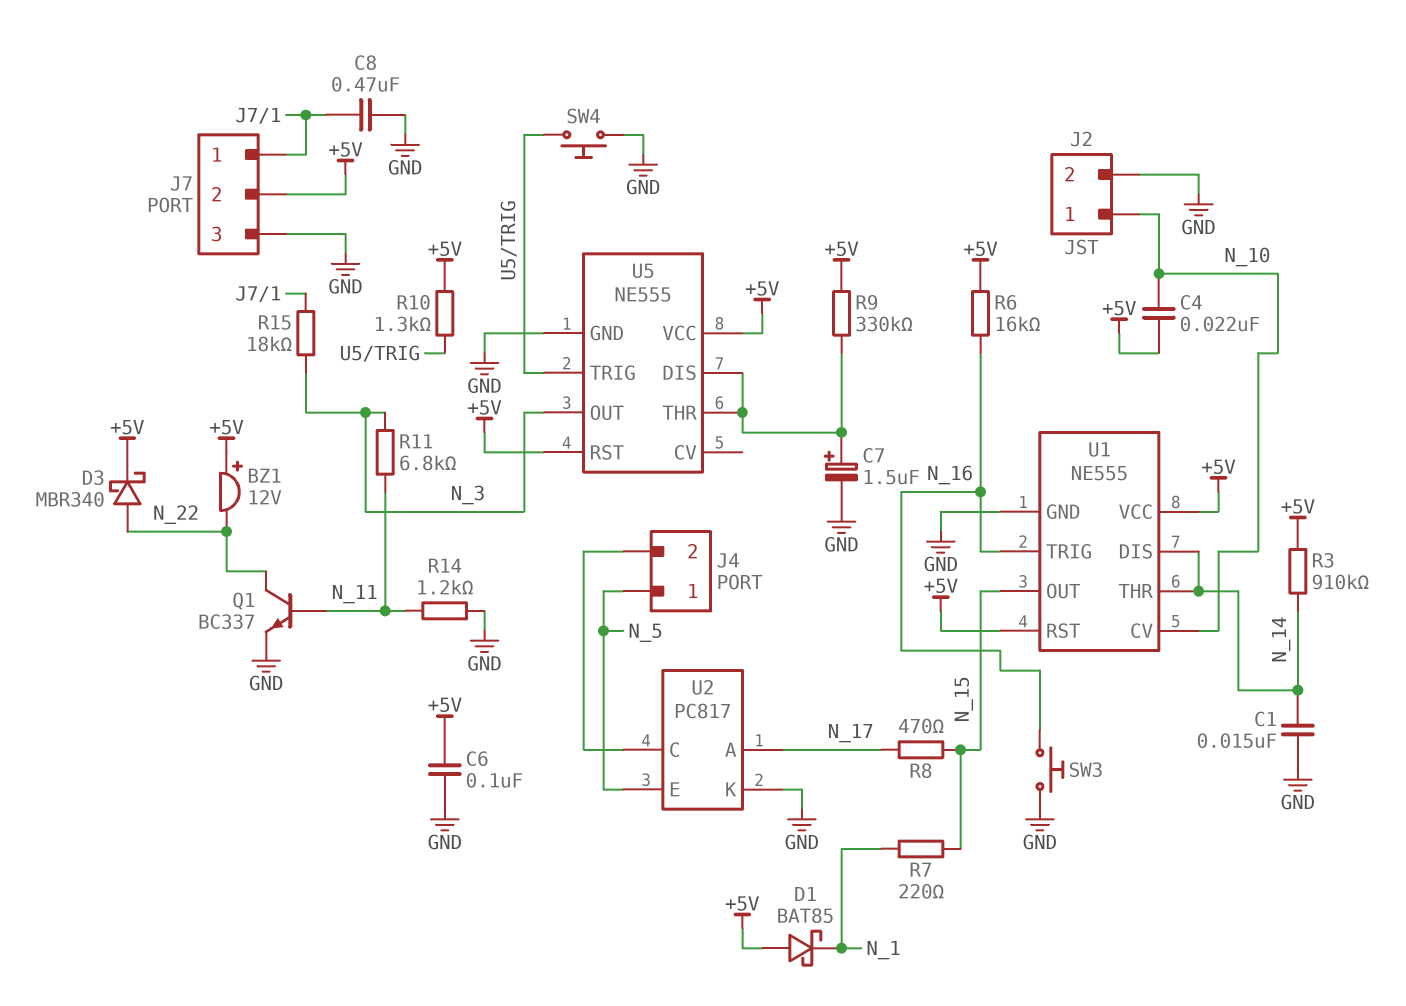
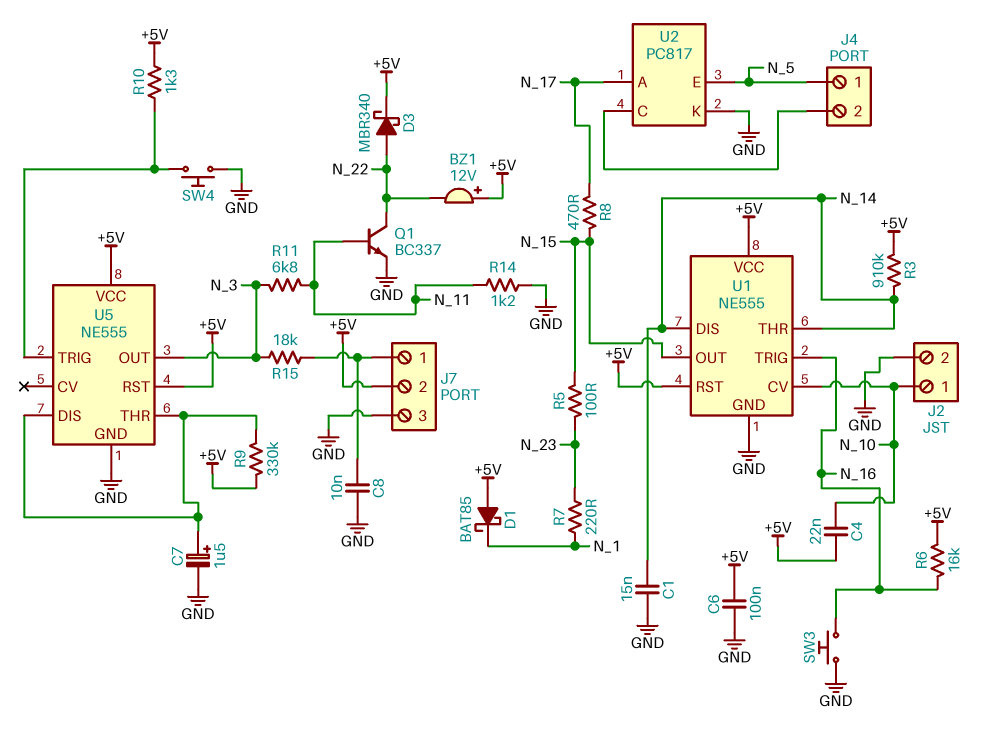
C8: 470nF (GND, J7/1) -> 10nF (GND, J7/1)
R5: none -> 100 (N_15, N_23)
R7: 220 (N_1, N_15) -> 220 (N_1, N_23)

